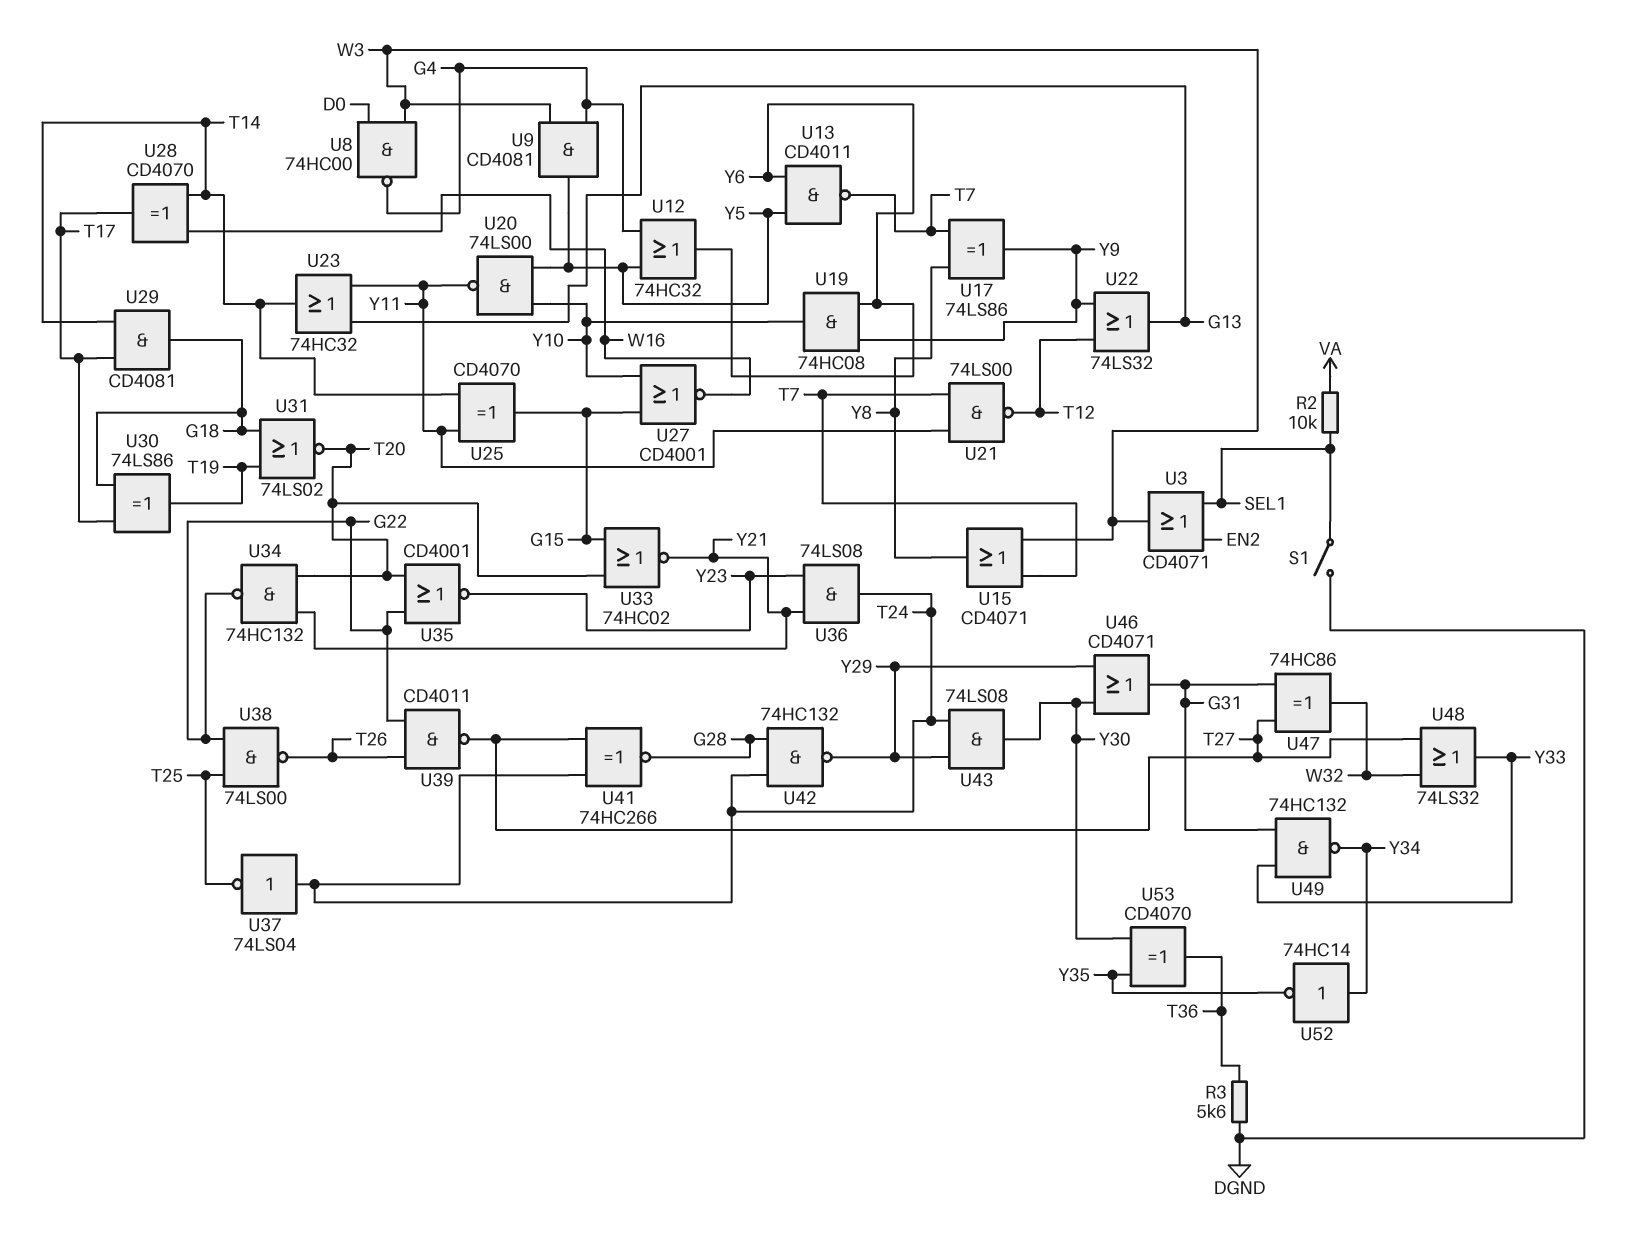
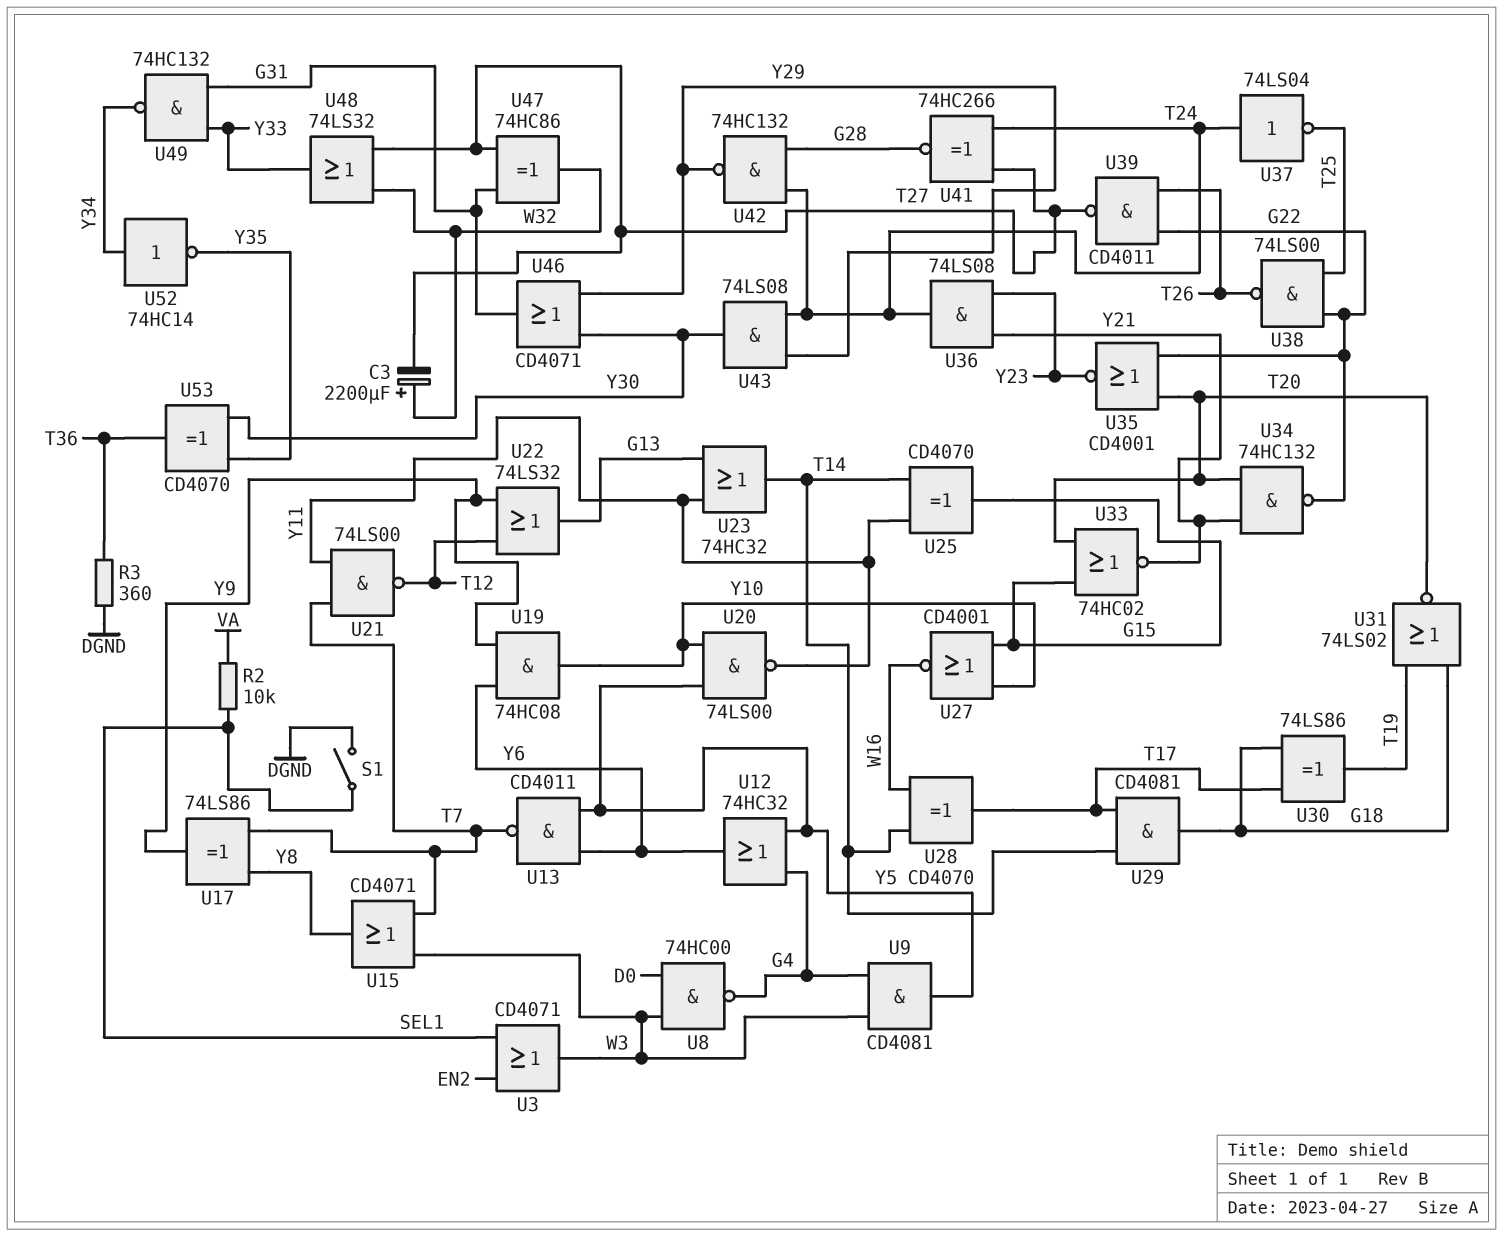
C3: none -> 2200uF (plus W32, minus T27)
R3: 5.6k (DGND, T36) -> 360 (DGND, T36)

